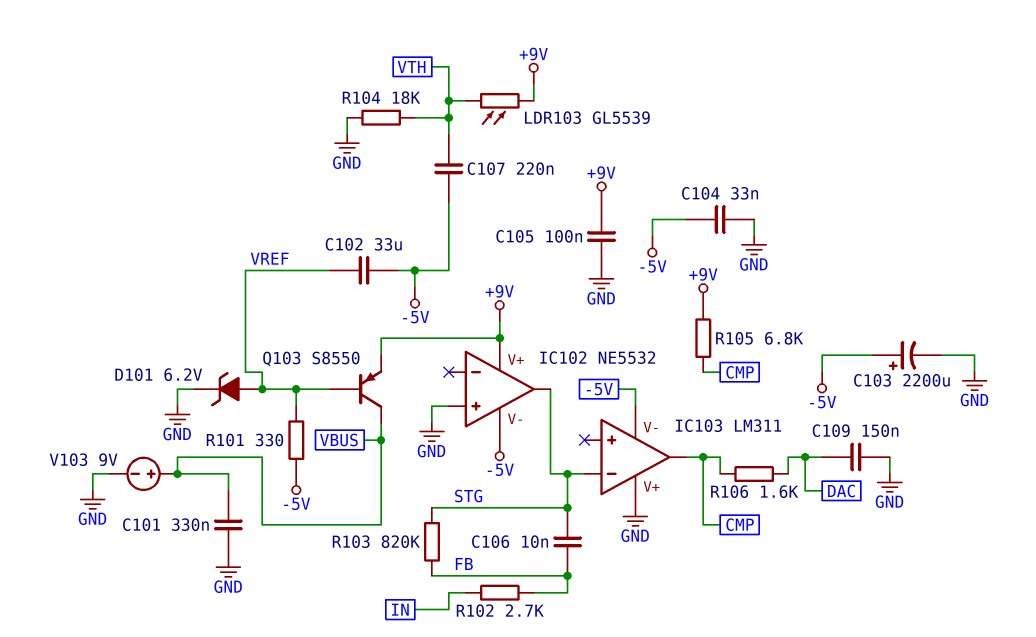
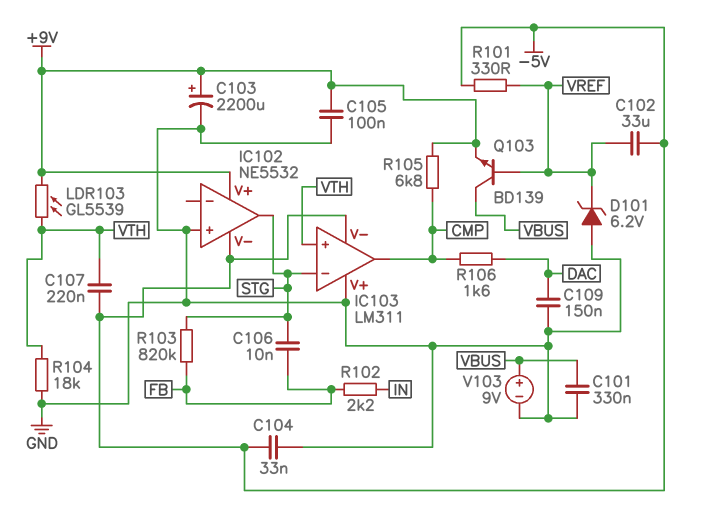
C103: 2200uF (plus -5V, minus GND) -> 2200uF (plus +9V, minus GND)
D101: zener 6.2V (A VREF, K GND) -> zener 6.2V (A GND, K VREF)
IC103 pin in+: none -> VTH
Q103: PNP S8550 (B VREF, C VBUS, E +9V) -> NPN BD139 (B VREF, C VBUS, E +9V)
R102: 2.7k (FB, IN) -> 2.2k (FB, IN)

